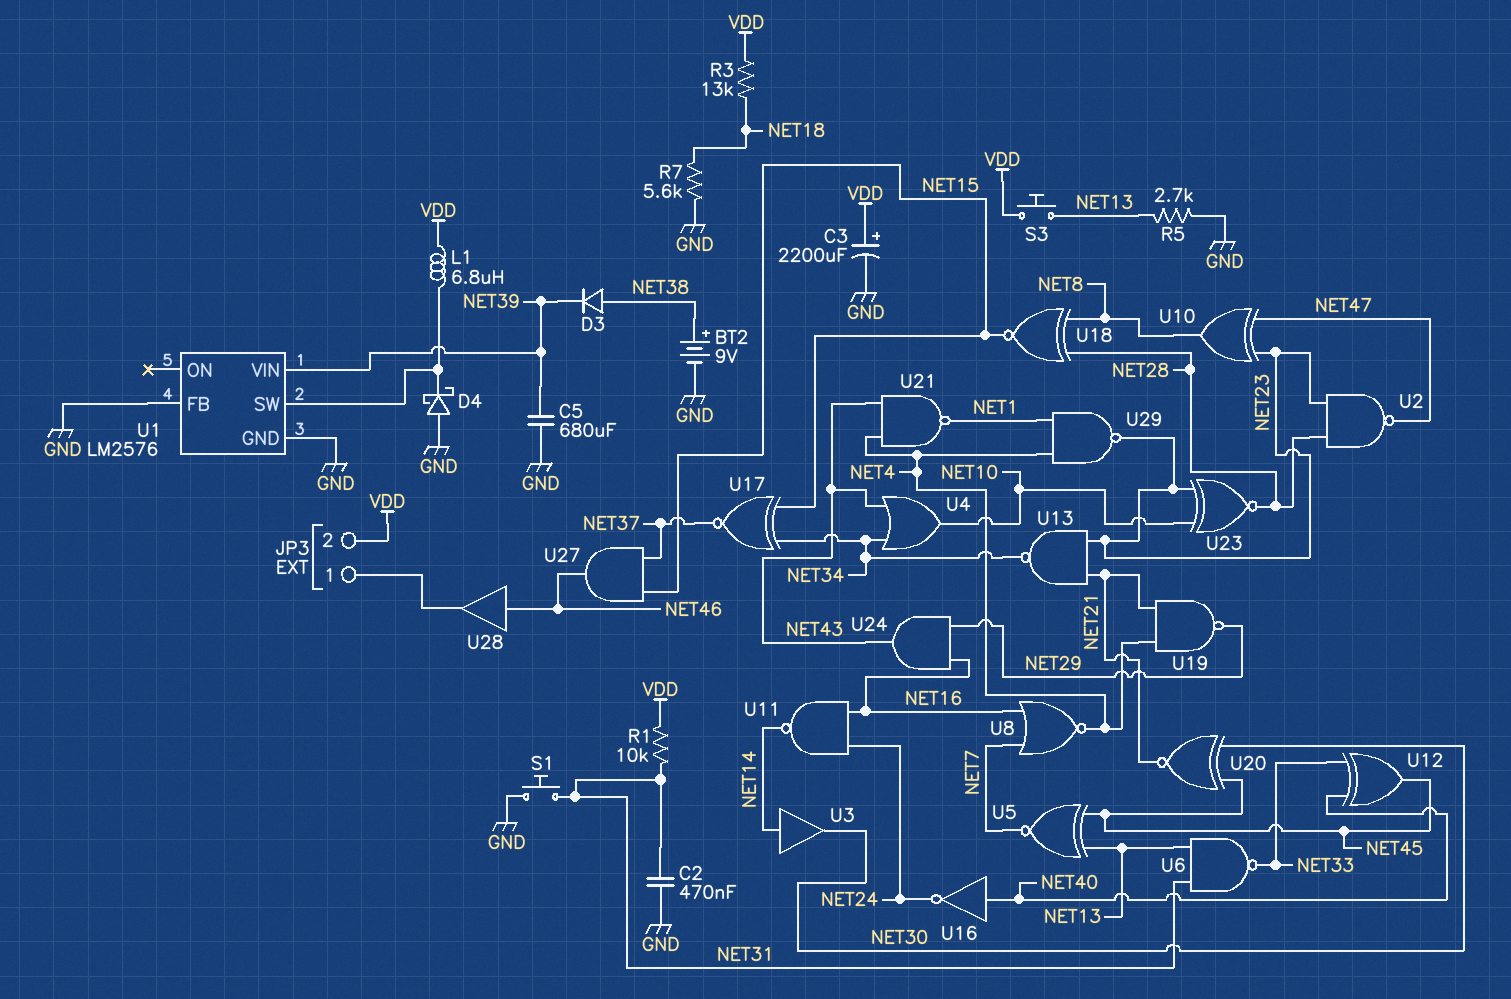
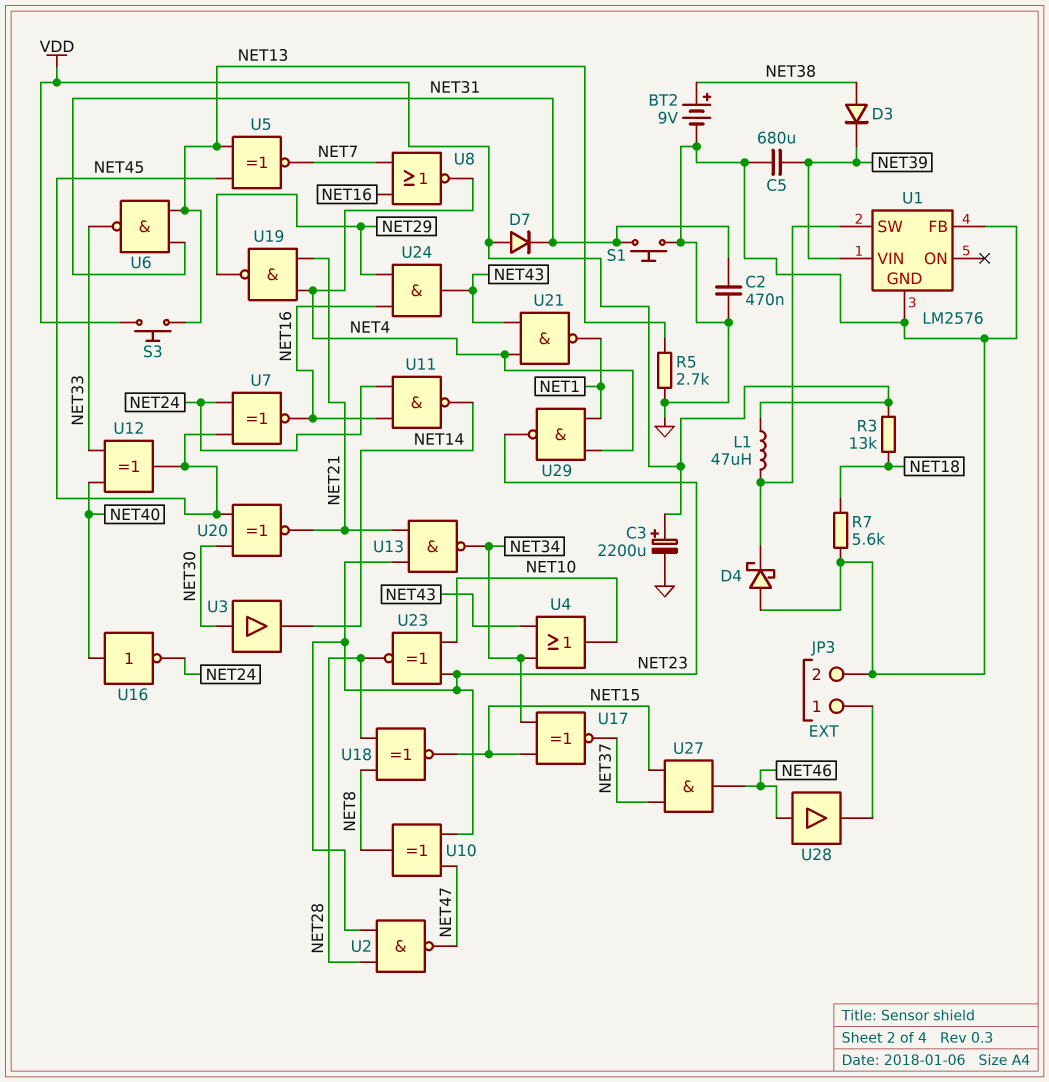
D7: none -> diode (A VDD, K NET31)
JP3 pin 2: VDD -> GND
L1: 6.8uH (U1/SW, VDD) -> 47uH (U1/SW, VDD)
R1: 10k (NET31, VDD) -> none
U3: buffer (in NET14, out NET30) -> buffer (in NET30, out NET14)
U7: none -> XNOR (in NET24, in NET45, out NET16)

